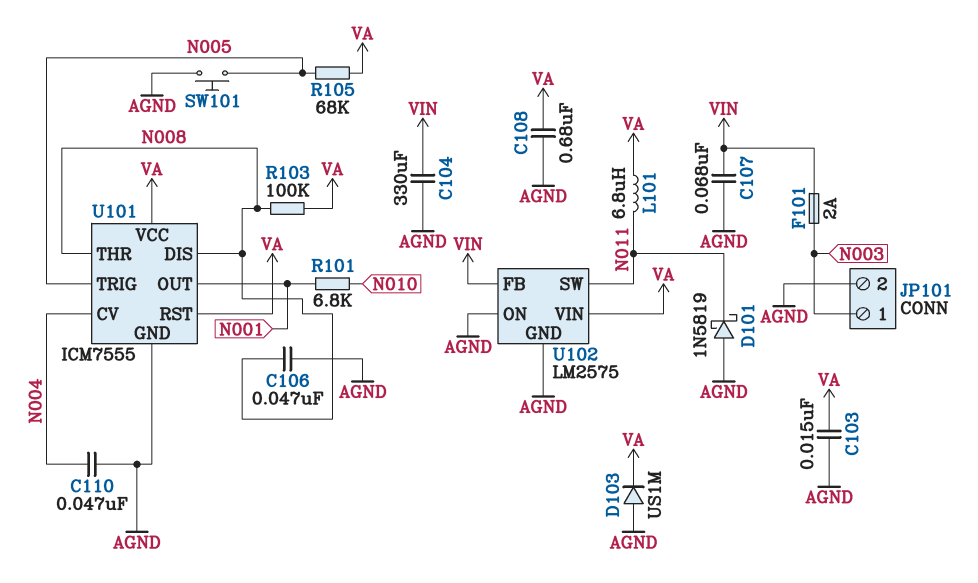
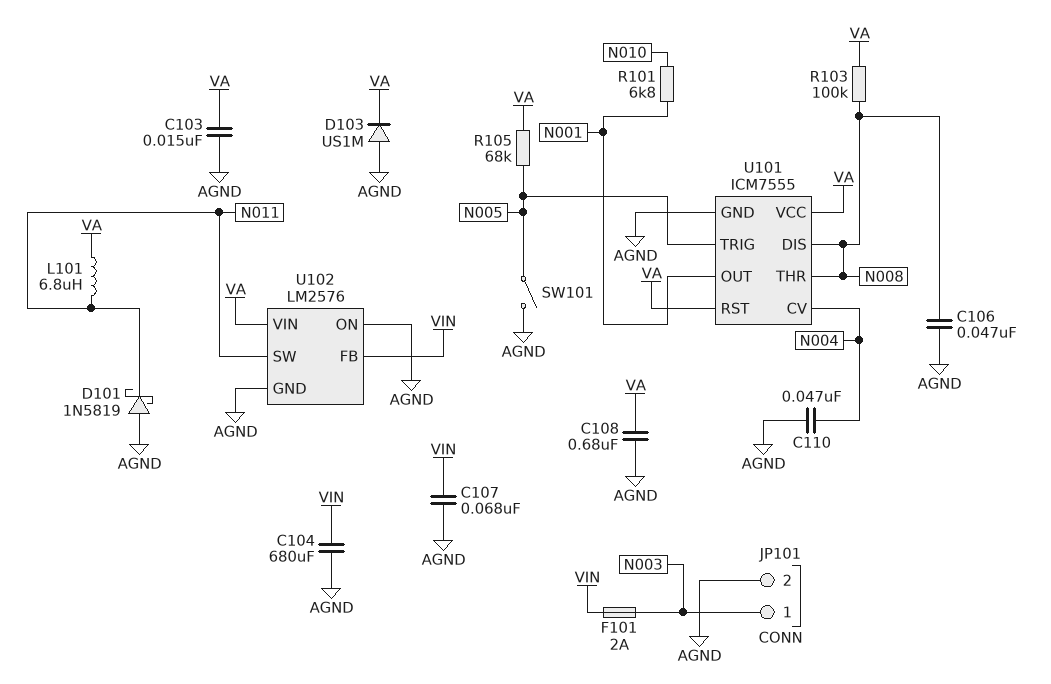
C104: 330uF (AGND, VIN) -> 680uF (AGND, VIN)
SW101: button (AGND, N005) -> switch (AGND, N005)
U102: LM2575 -> LM2576

